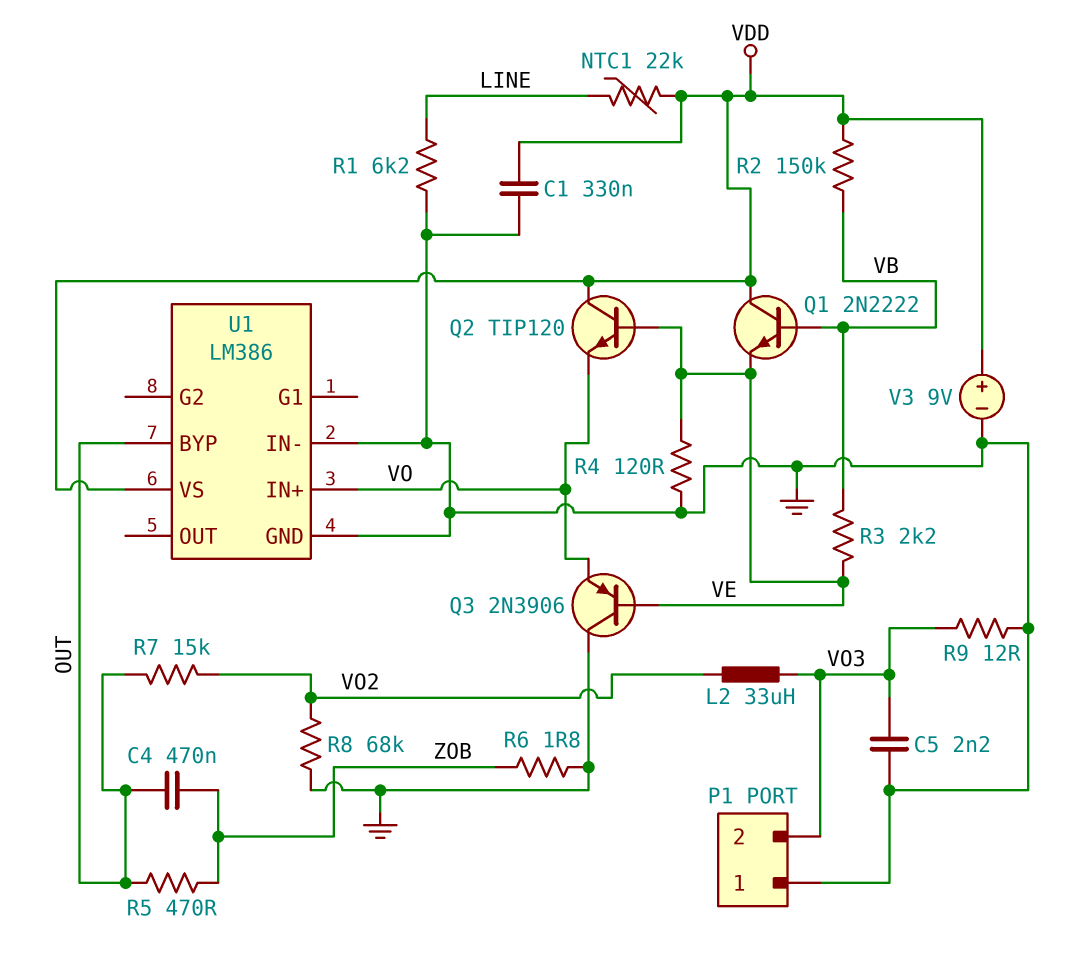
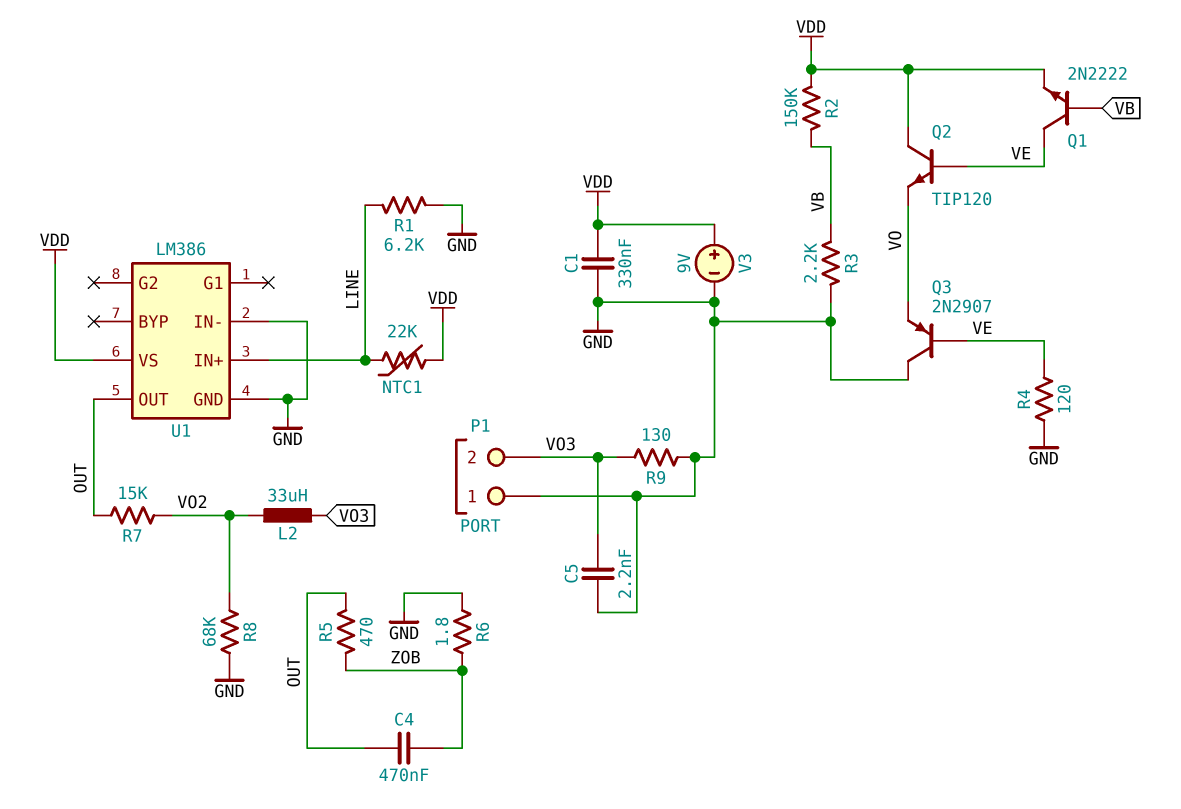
Q1: NPN 2N2222 (B VB, C VDD, E VE) -> NPN 2N2222 (B VB, C VE, E VDD)
Q3: PNP 2N3906 (B VE, C GND, E VO) -> PNP 2N2907 (B VE, C GND, E VO)
R3: 2.2k (VB, VE) -> 2.2k (GND, VB)
R9: 12 (GND, VO3) -> 130 (GND, VO3)
U1 pin BYP: OUT -> none
U1 pin IN+: VO -> LINE
U1 pin OUT: none -> OUT

